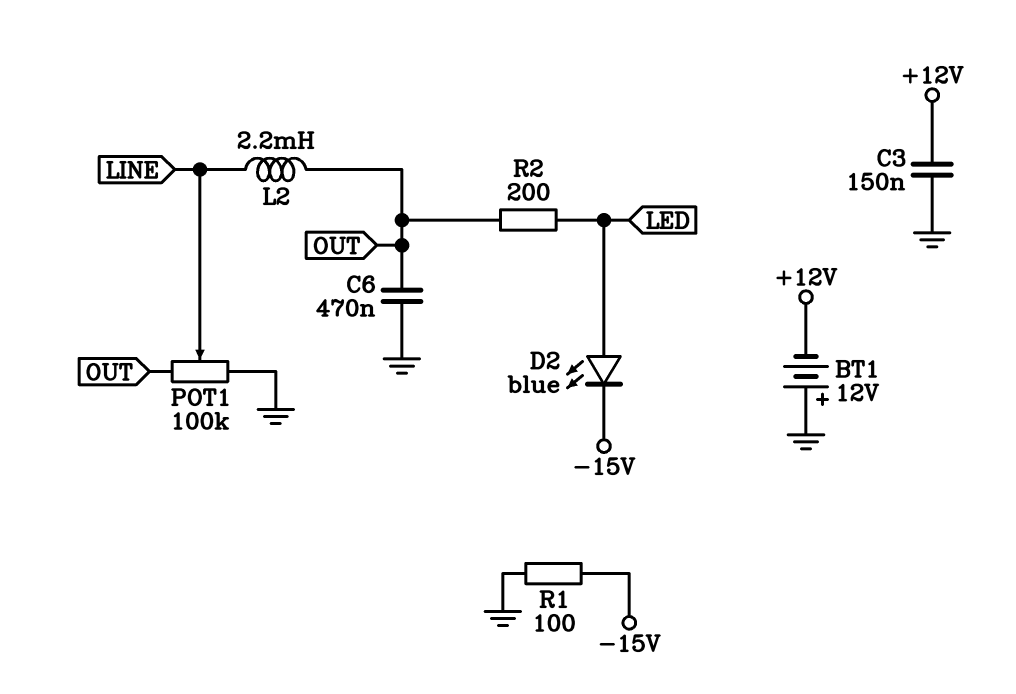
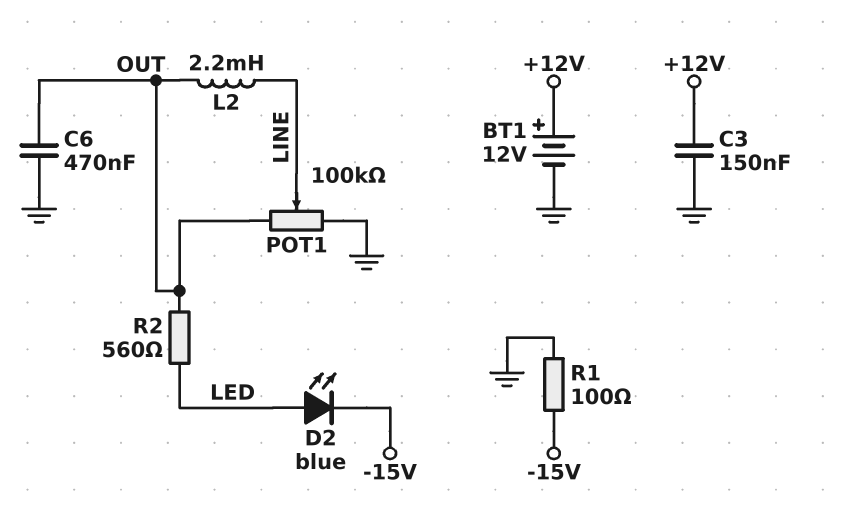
BT1: 12V (plus GND, minus +12V) -> 12V (plus +12V, minus GND)
R2: 200 (LED, OUT) -> 560 (LED, OUT)

